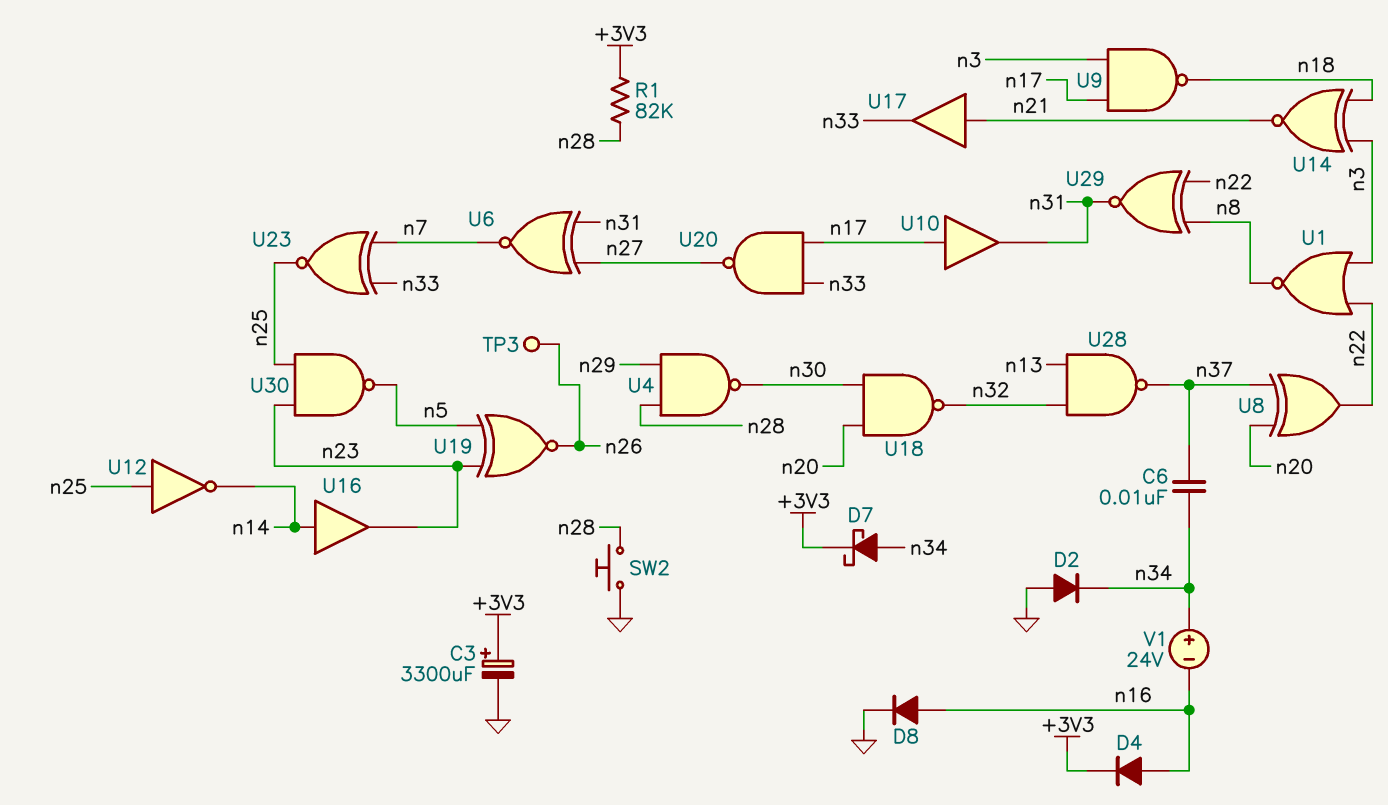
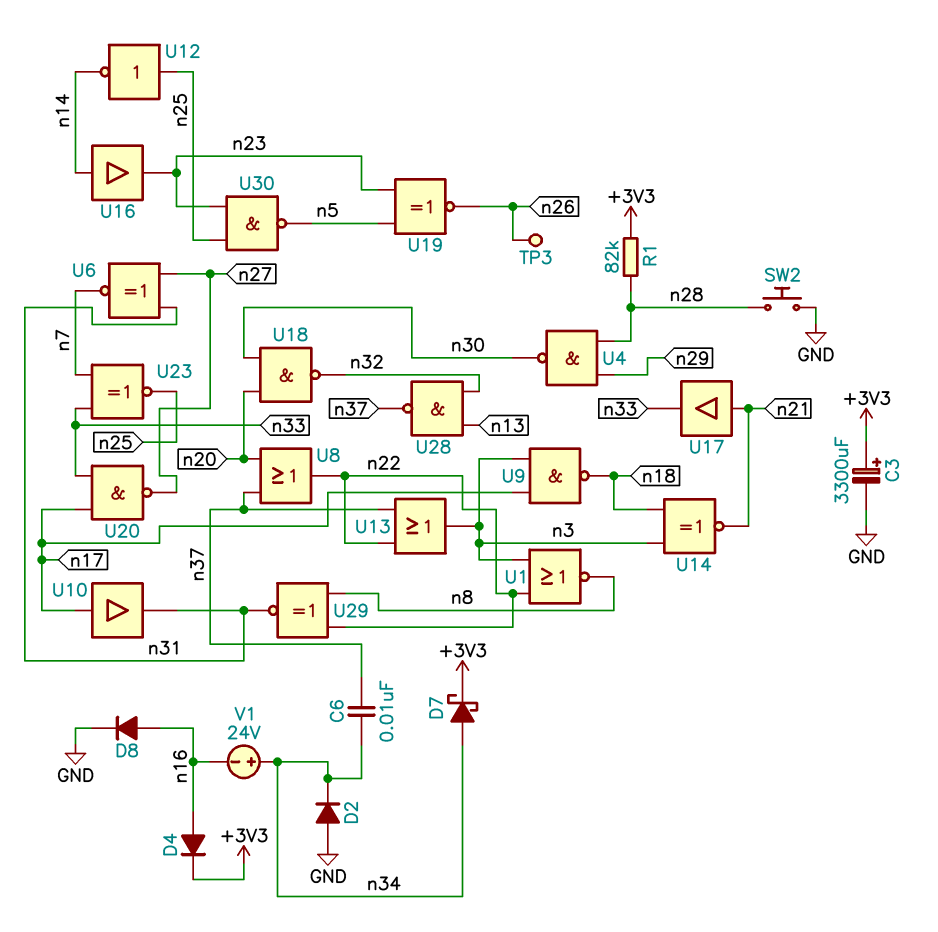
U8: XOR (in n20, in n37, out n22) -> OR (in n20, in n37, out n22)
U13: none -> OR (in n22, in n37, out n3)

